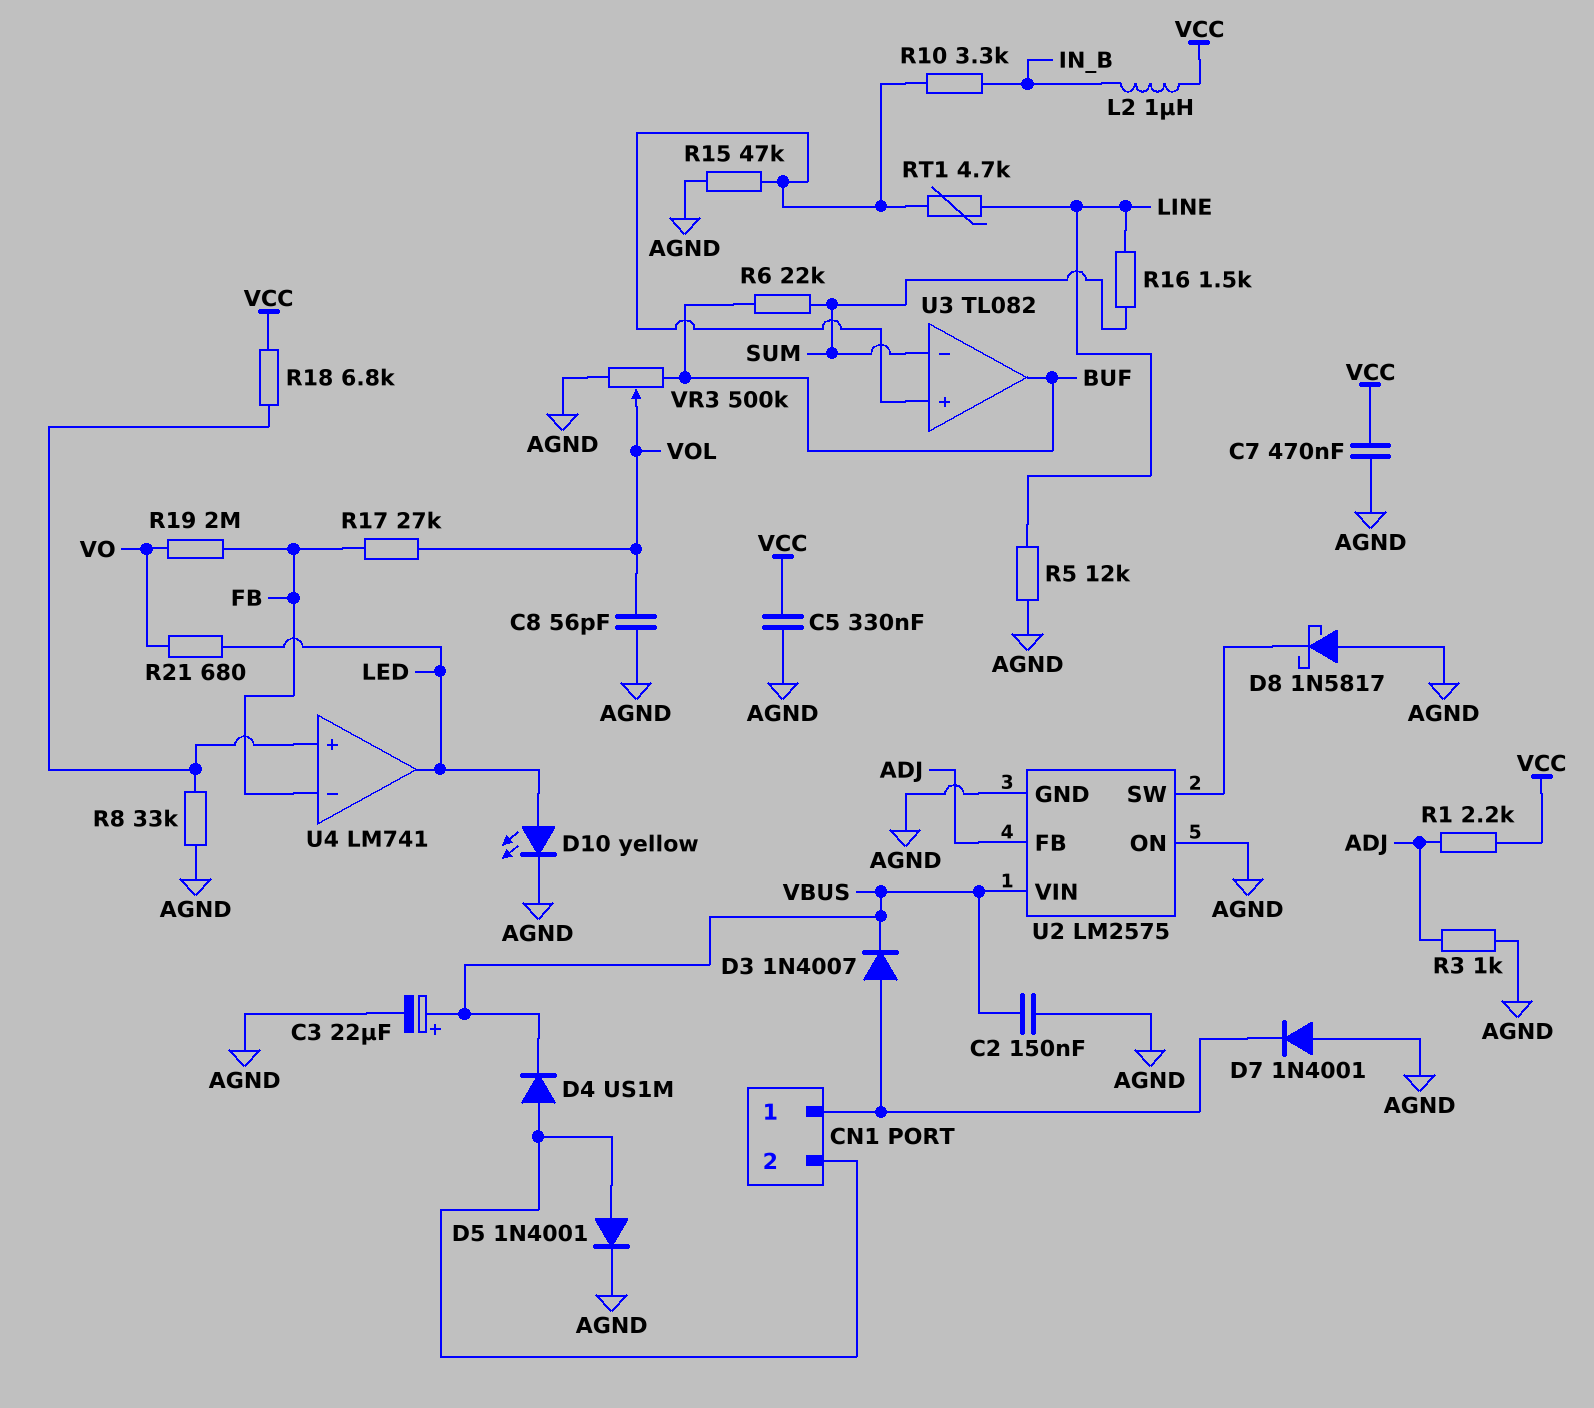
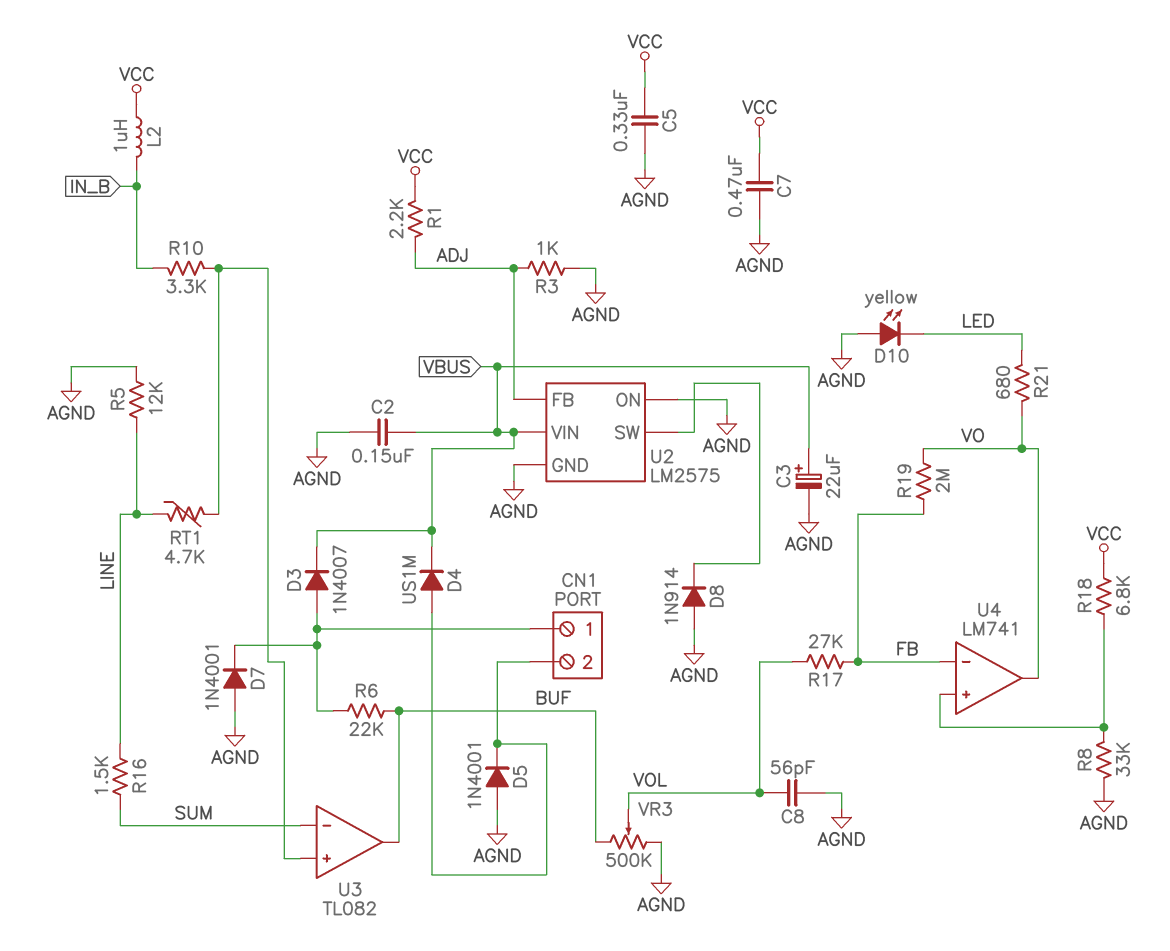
D5: diode 1N4001 (A CN1/2, K AGND) -> diode 1N4001 (A AGND, K CN1/2)
D8: schottky 1N5817 (A AGND, K U2/SW) -> diode 1N914 (A AGND, K U2/SW)
D10: LED yellow (A LED, K AGND) -> LED yellow (A AGND, K LED)
R6: 22k (BUF, SUM) -> 22k (BUF, CN1/1)
R15: 47k (AGND, U3/in+) -> none
U4 pin out: LED -> VO

